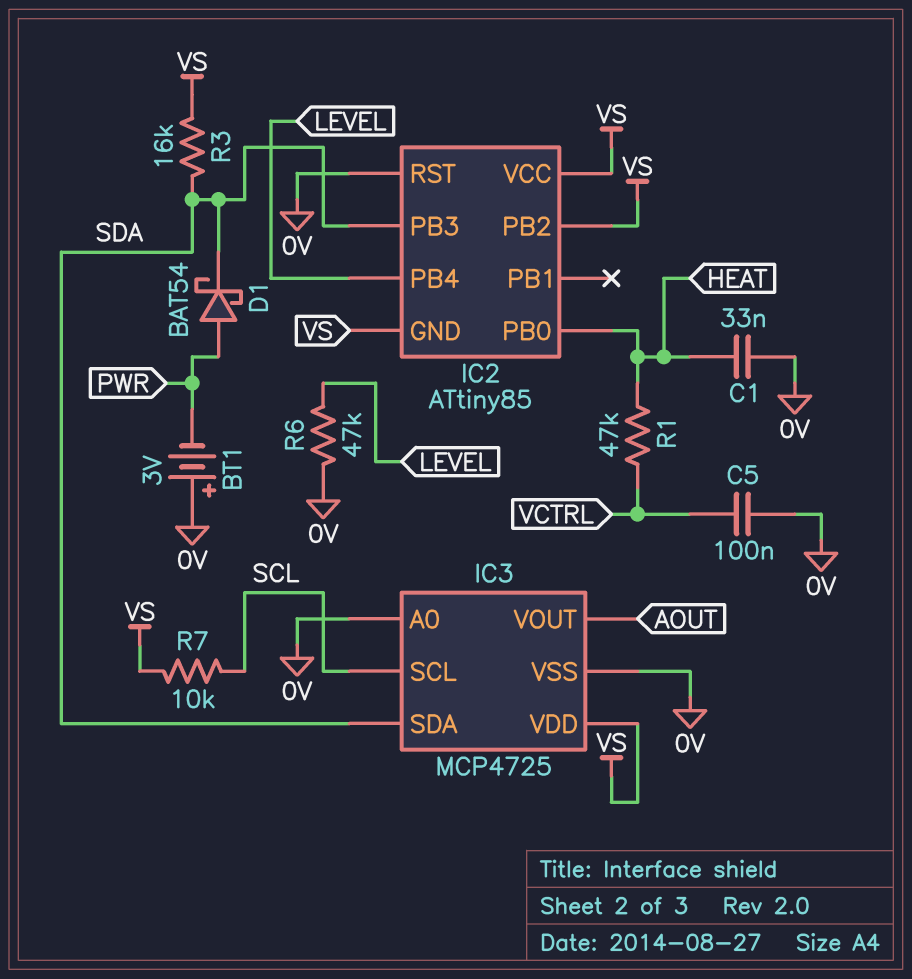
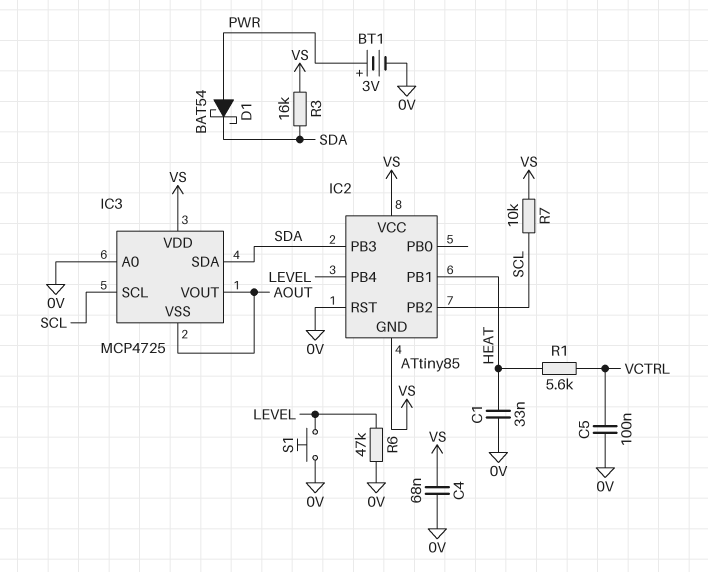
BT1: 3V (plus 0V, minus PWR) -> 3V (plus PWR, minus 0V)
C4: none -> 68nF (0V, VS)
IC2 pin PB0: HEAT -> none
IC2 pin PB1: none -> HEAT
IC2 pin PB2: VS -> SCL
IC3 pin VSS: 0V -> AOUT
R1: 47k (HEAT, VCTRL) -> 5.6k (HEAT, VCTRL)
S1: none -> button (0V, LEVEL)

